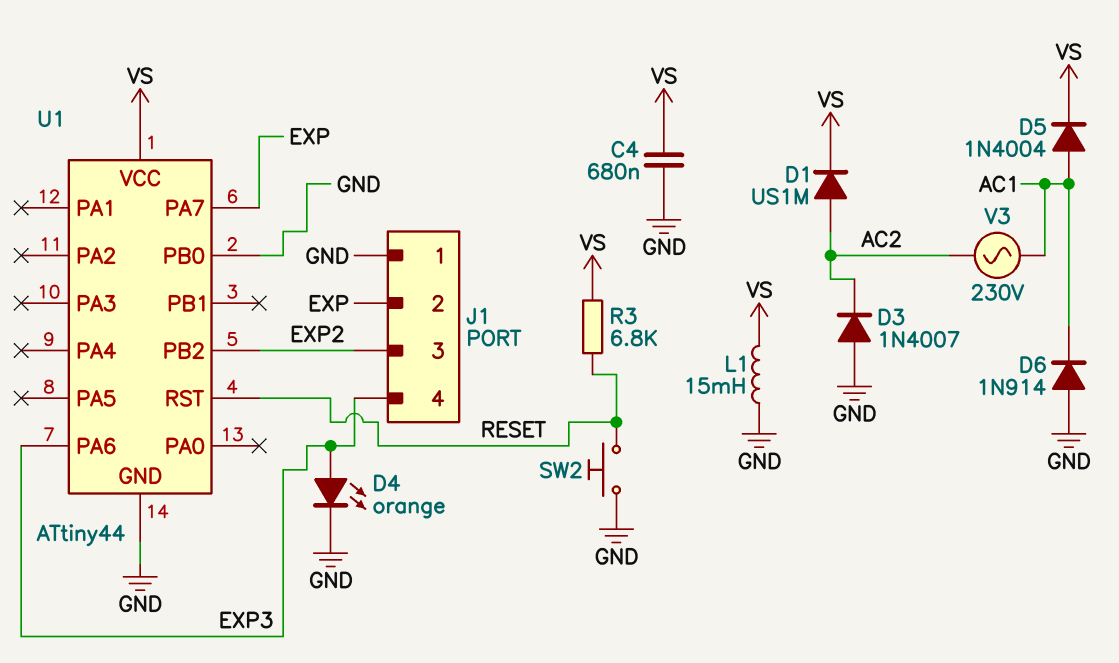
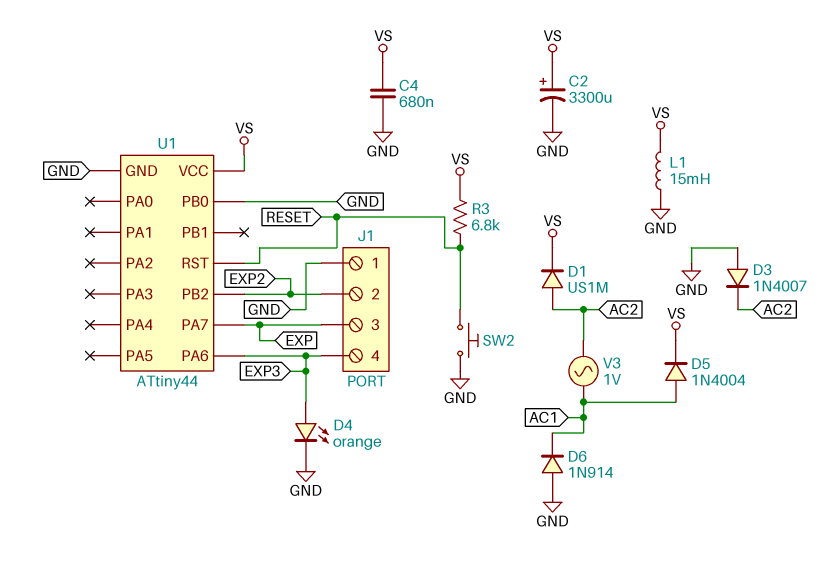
C2: none -> 3300uF (plus VS, minus GND)
J1 pin 2: EXP -> EXP2
J1 pin 3: EXP2 -> EXP
V3: AC 230V (AC1, AC2) -> AC 1V (AC1, AC2)

